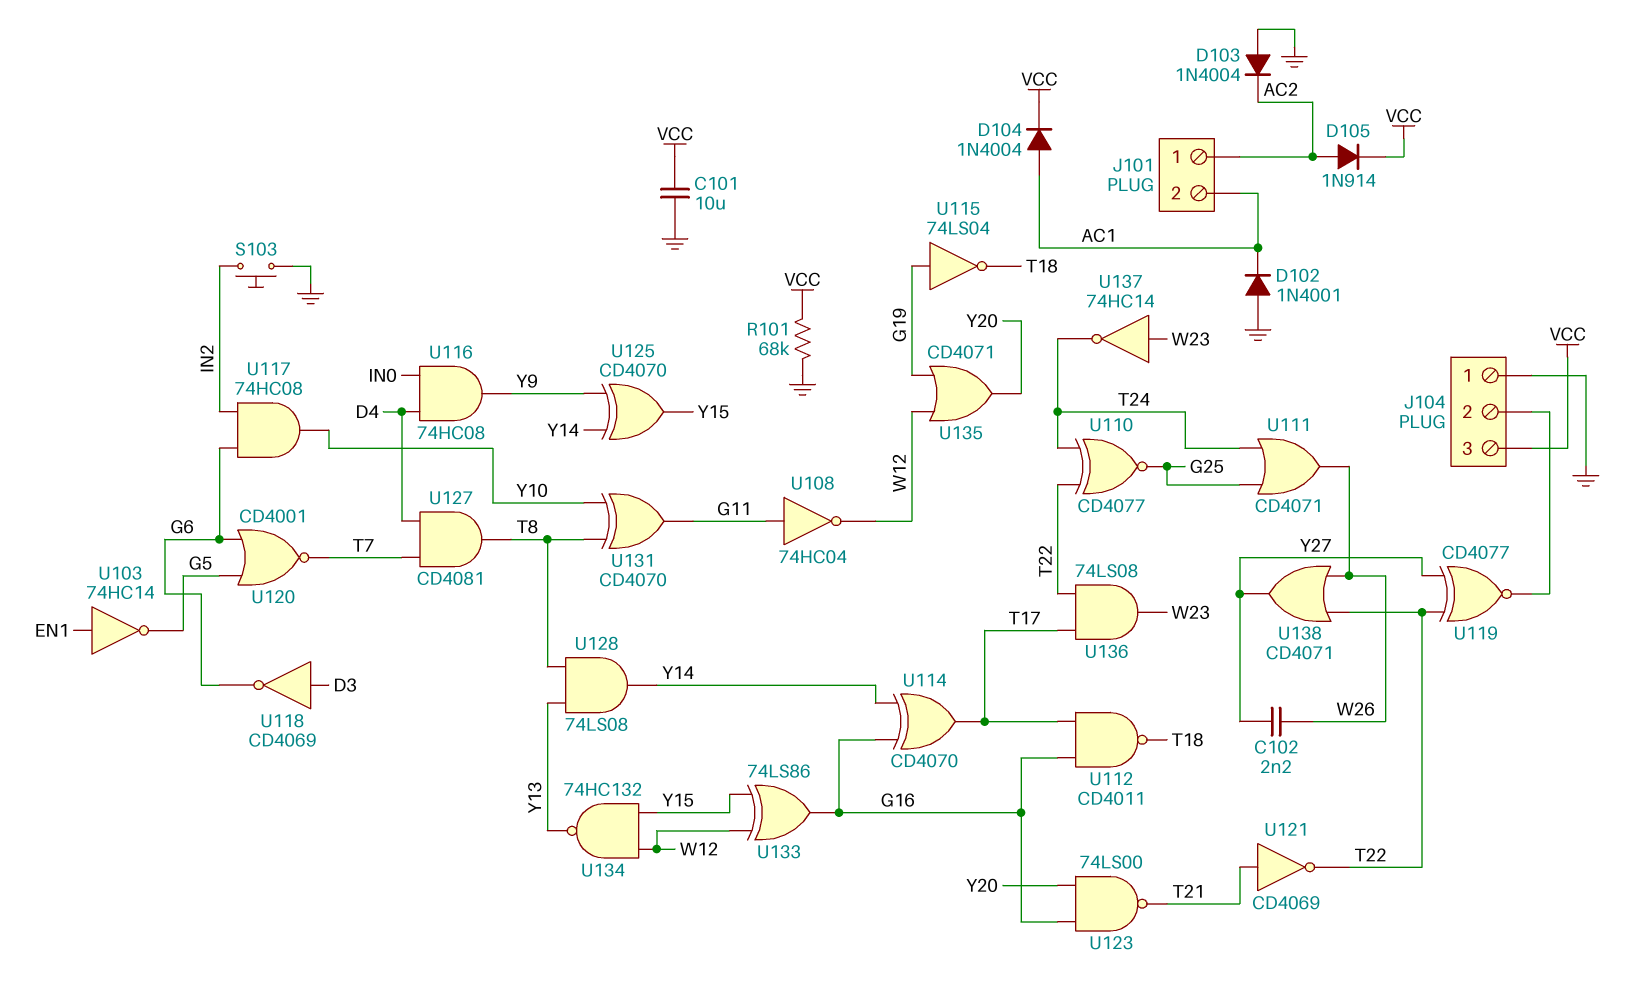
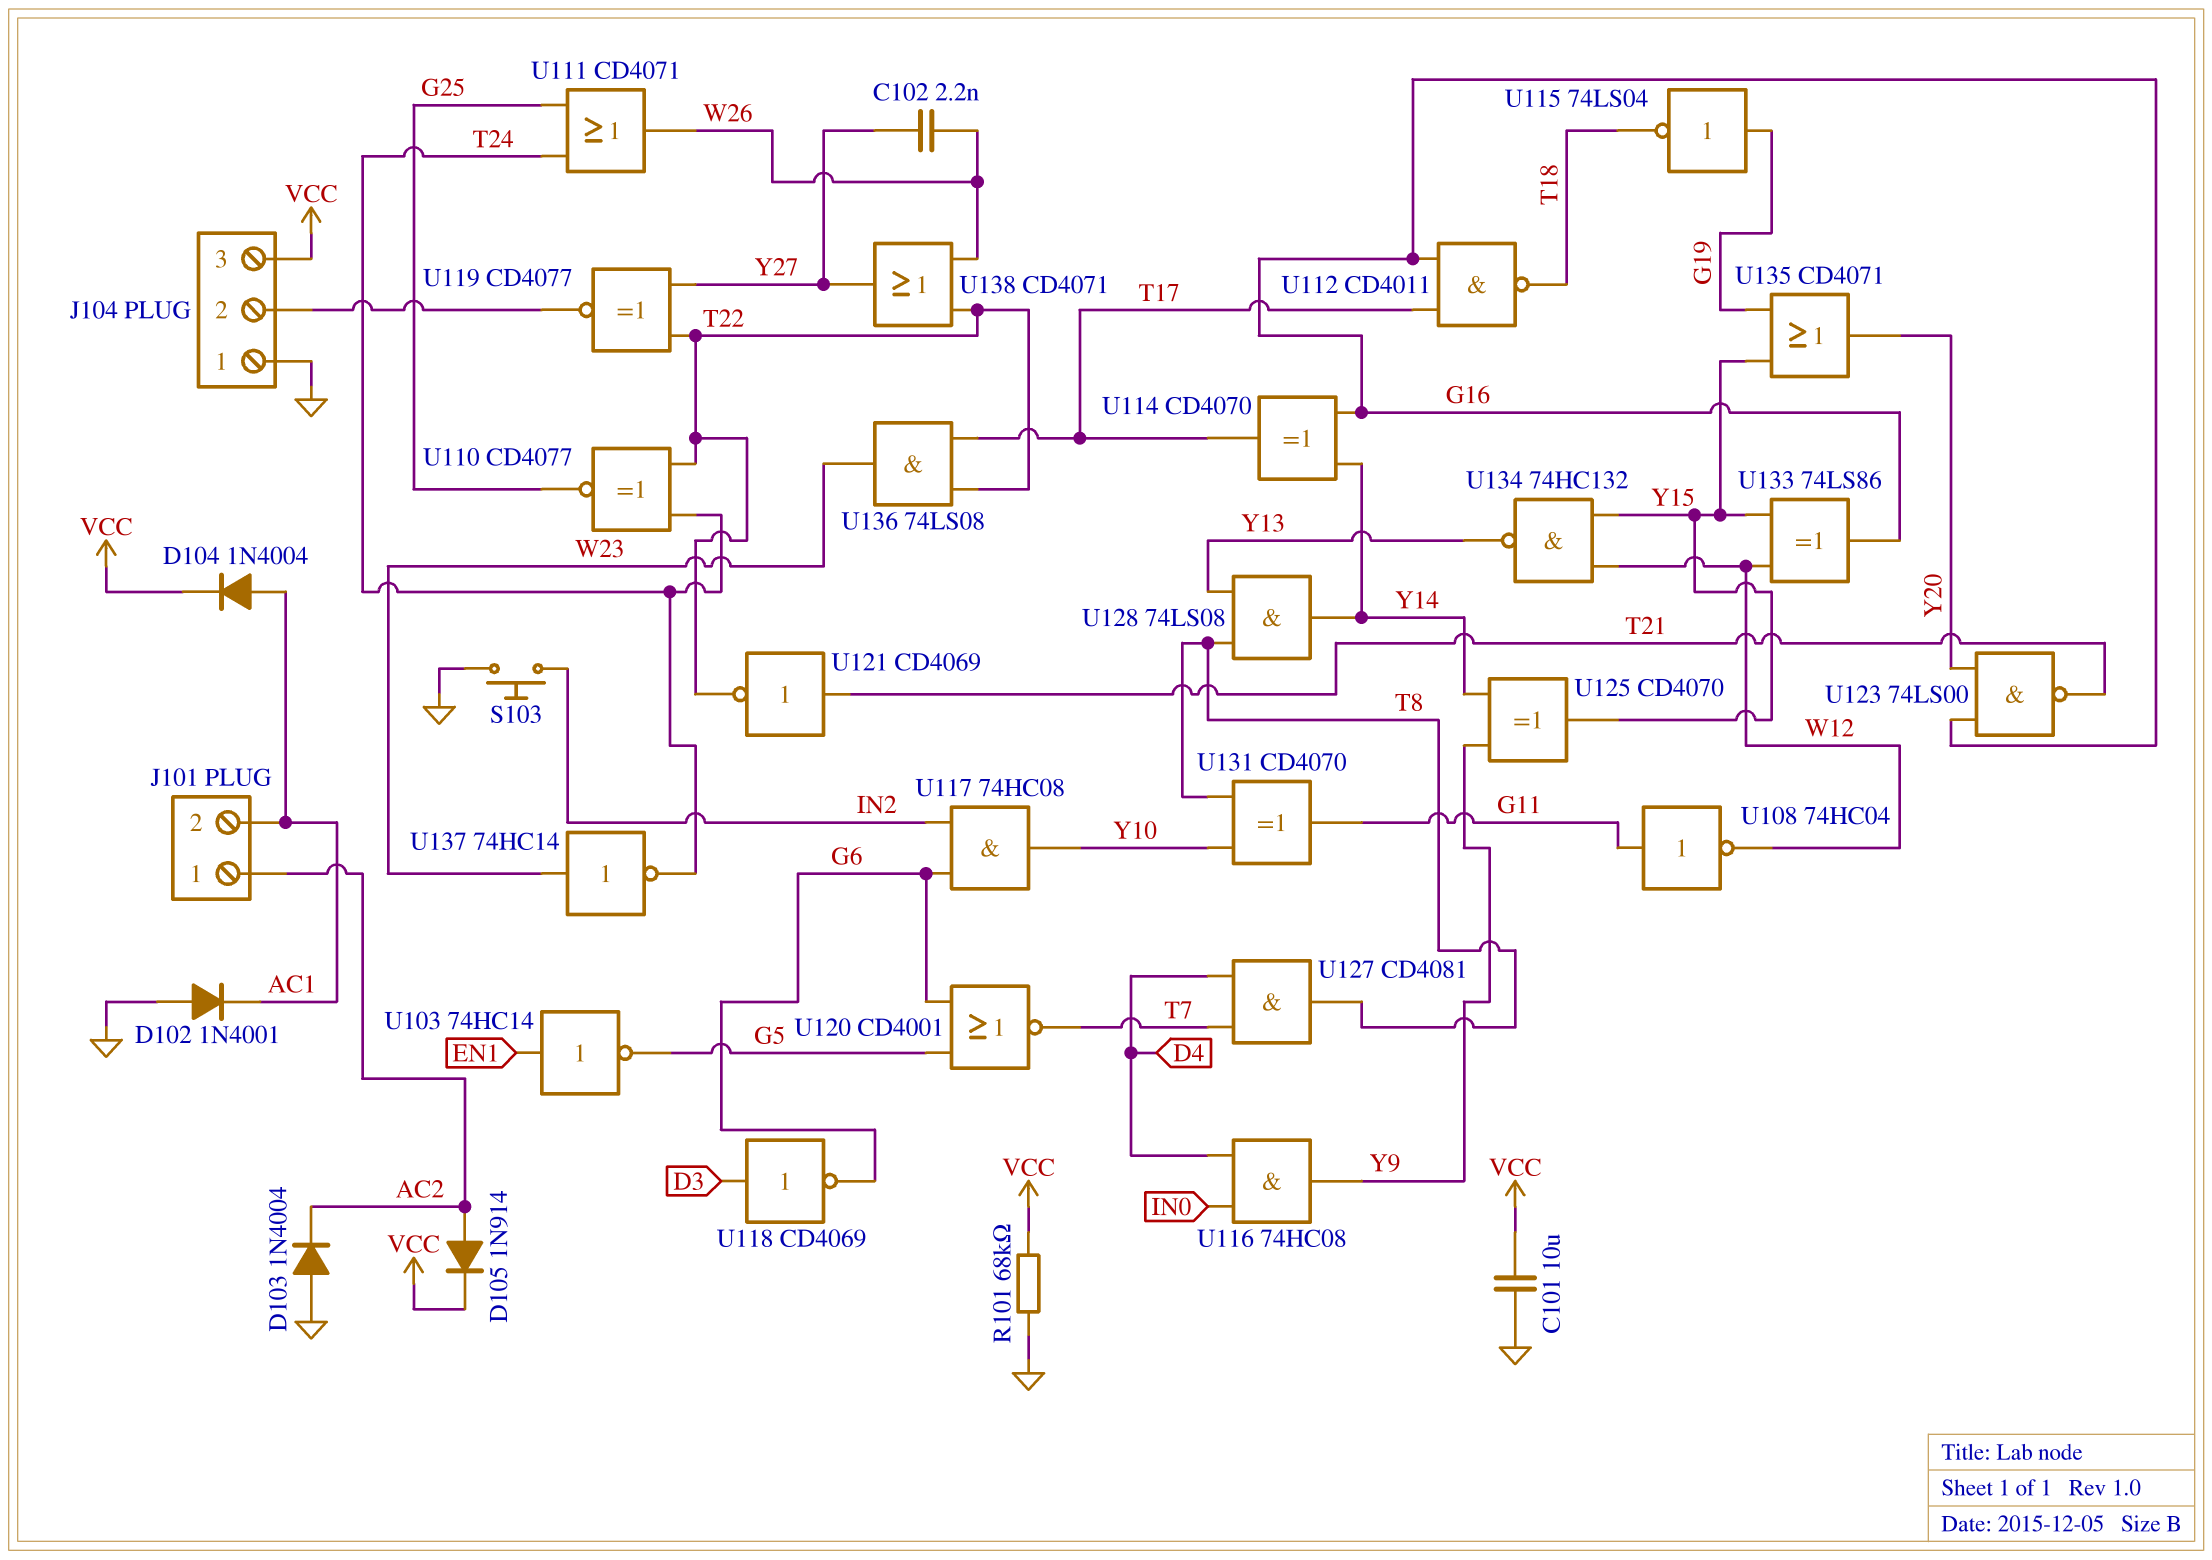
U135: OR CD4071 (in G19, in W12, out Y20) -> OR CD4071 (in G19, in Y15, out Y20)

